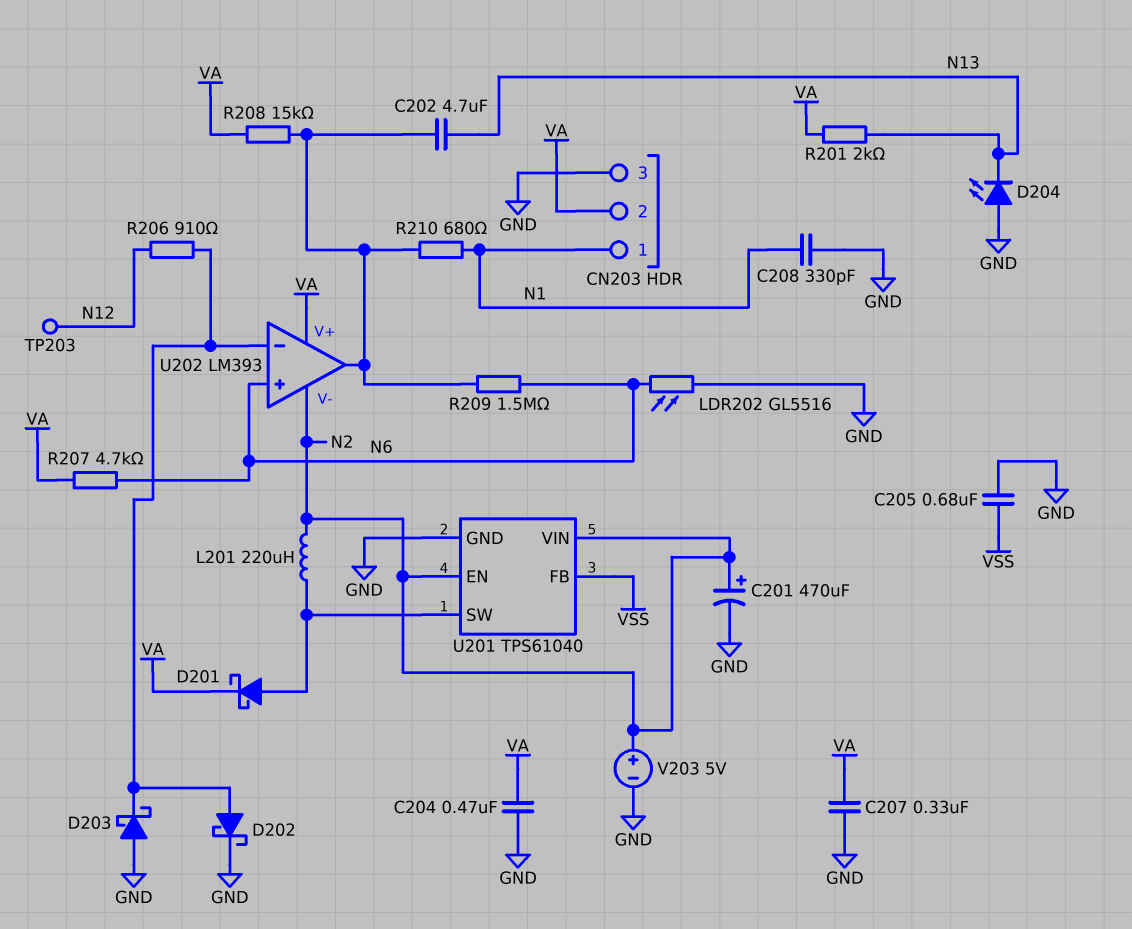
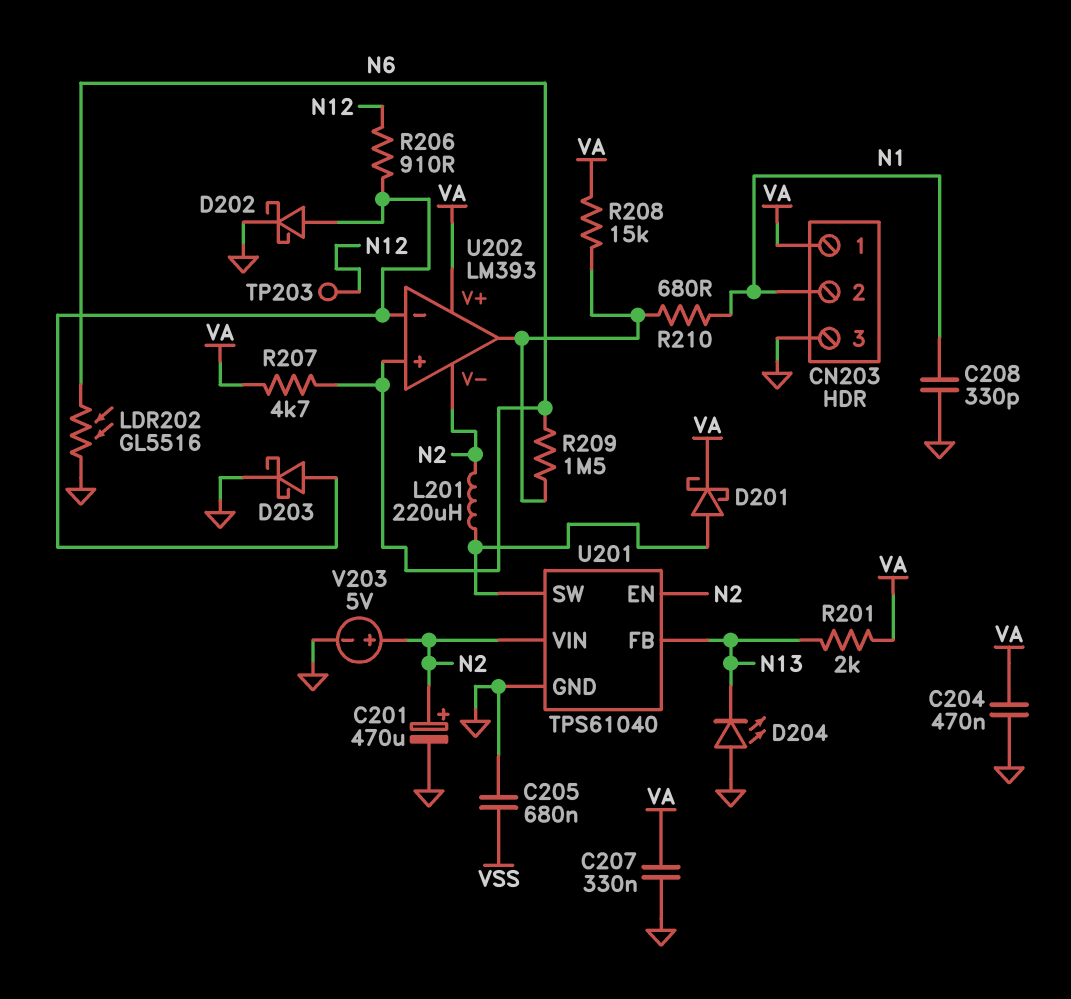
C202: 4.7uF (N13, U202/out) -> none
CN203 pin 1: N1 -> VA
CN203 pin 2: VA -> N1
D203: schottky (A GND, K U202/in-) -> schottky (A U202/in-, K GND)
U201 pin FB: VSS -> N13

